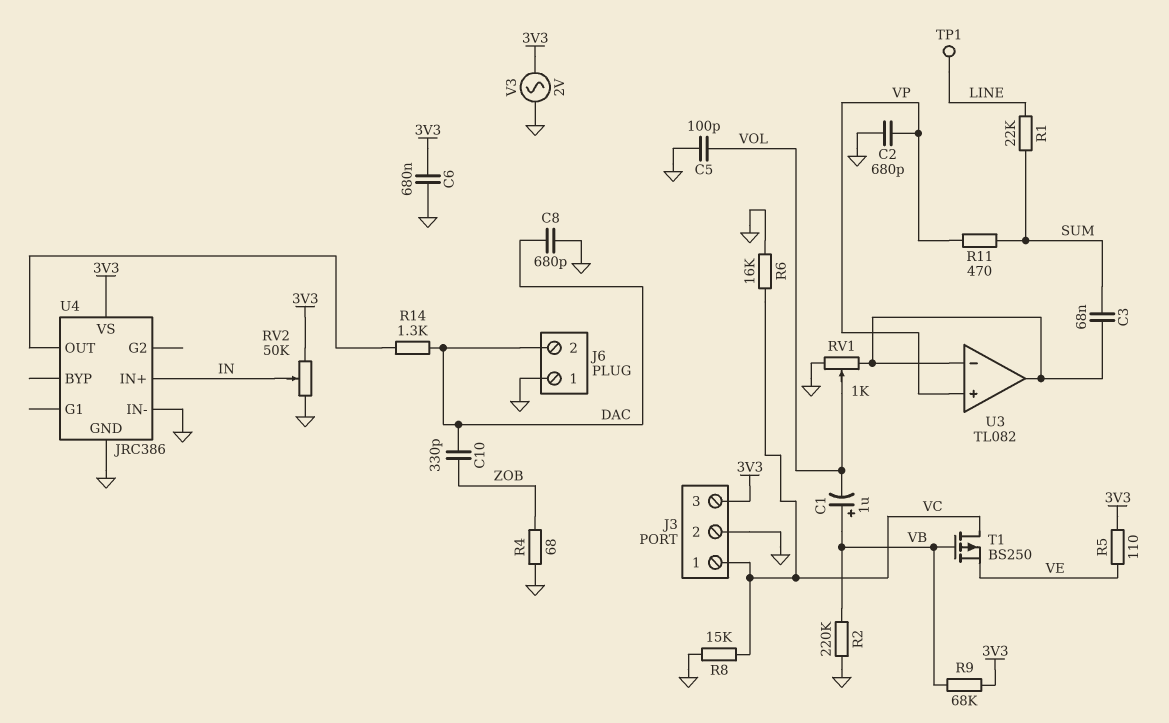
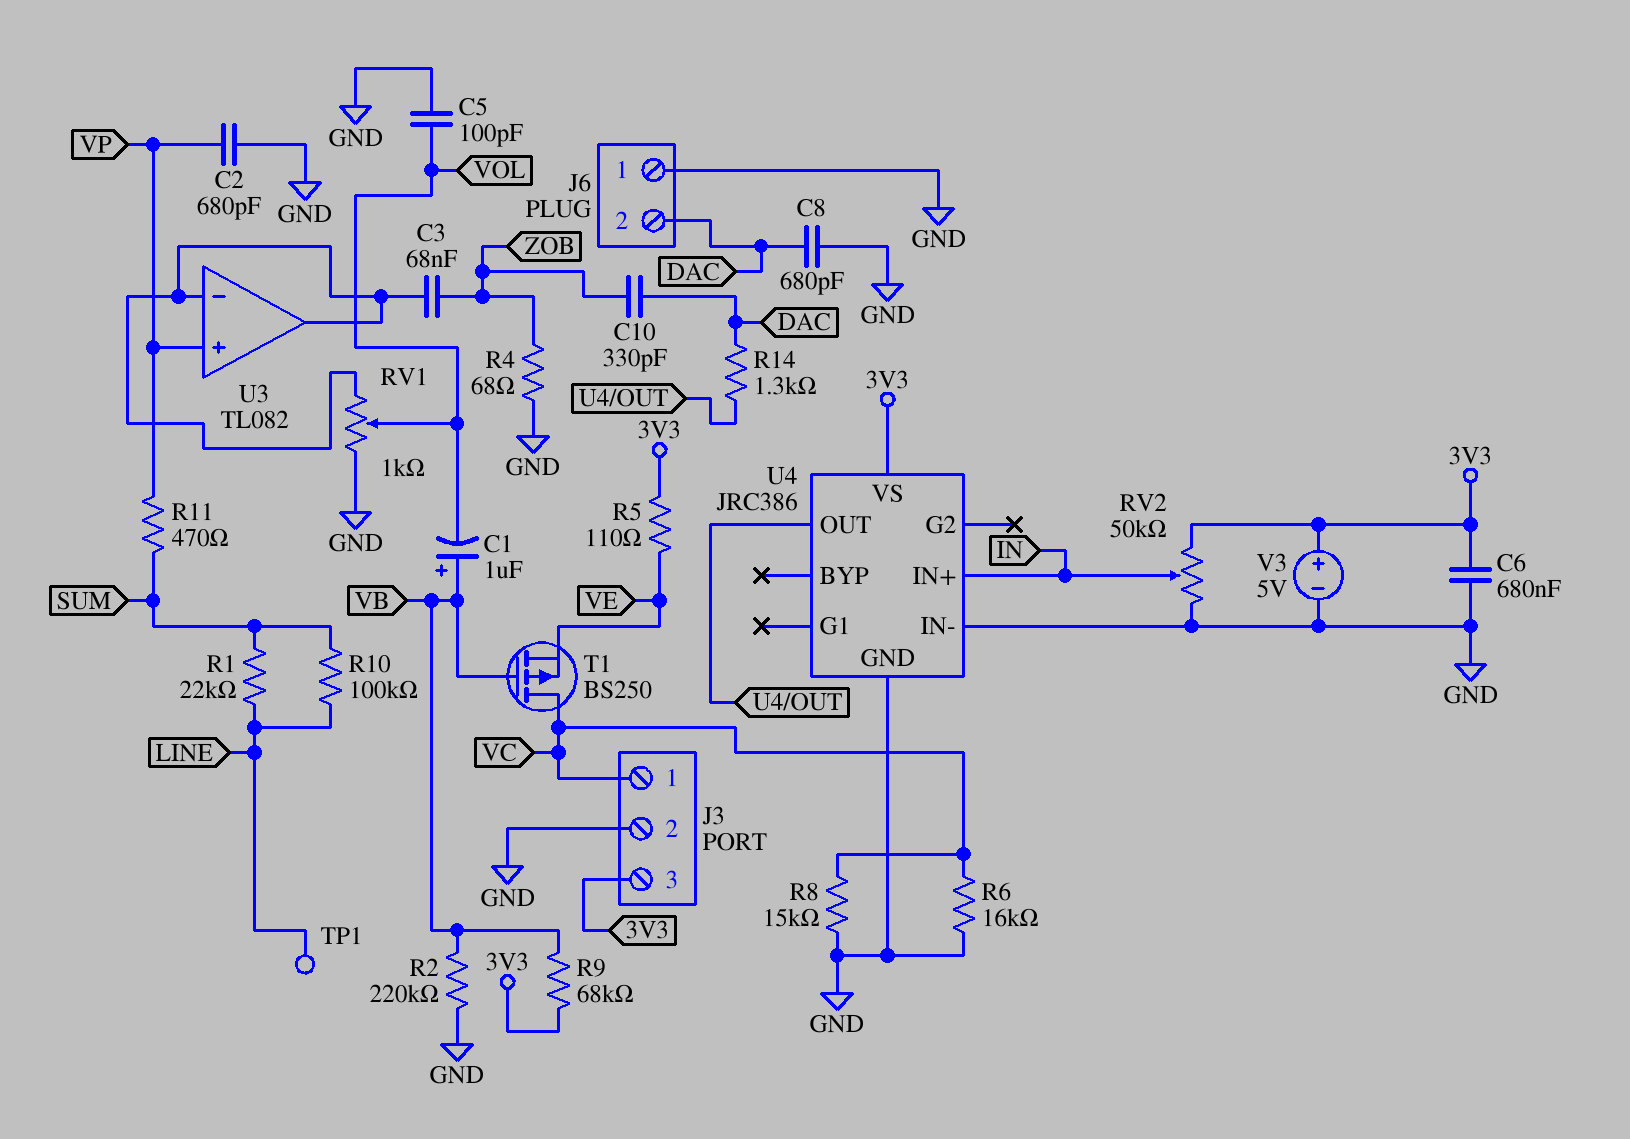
C3: 68nF (SUM, U3/in-) -> 68nF (U3/in-, ZOB)
R10: none -> 100k (LINE, SUM)
V3: AC 2V (3V3, GND) -> 5V (plus 3V3, minus GND)

